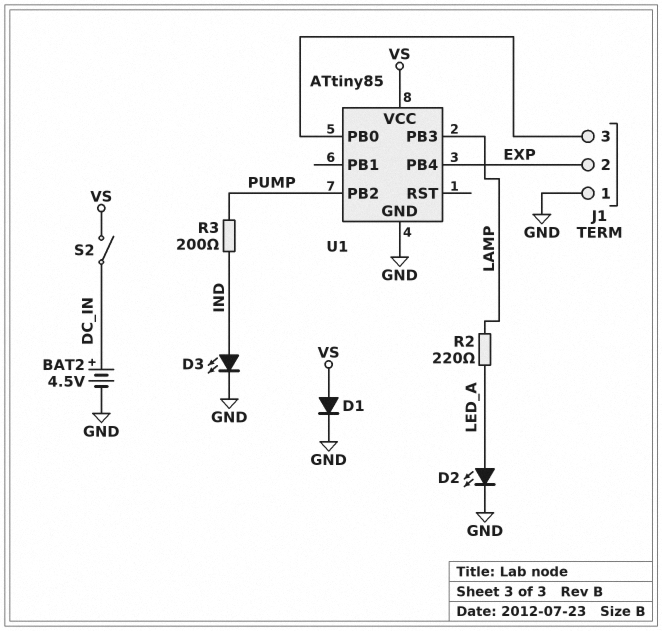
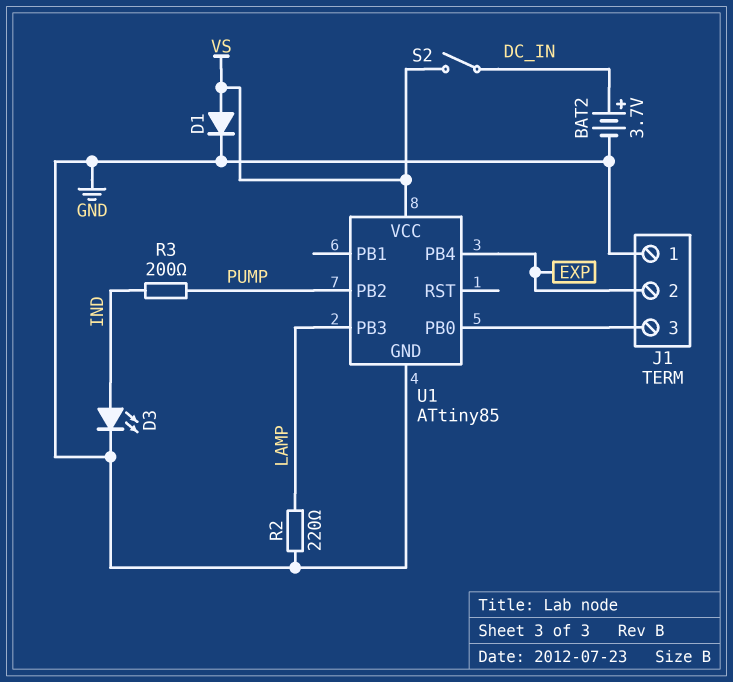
BAT2: 4.5V (plus DC_IN, minus GND) -> 3.7V (plus DC_IN, minus GND)
D2: LED (A LED_A, K GND) -> none
R2: 220 (LAMP, LED_A) -> 220 (GND, LAMP)

